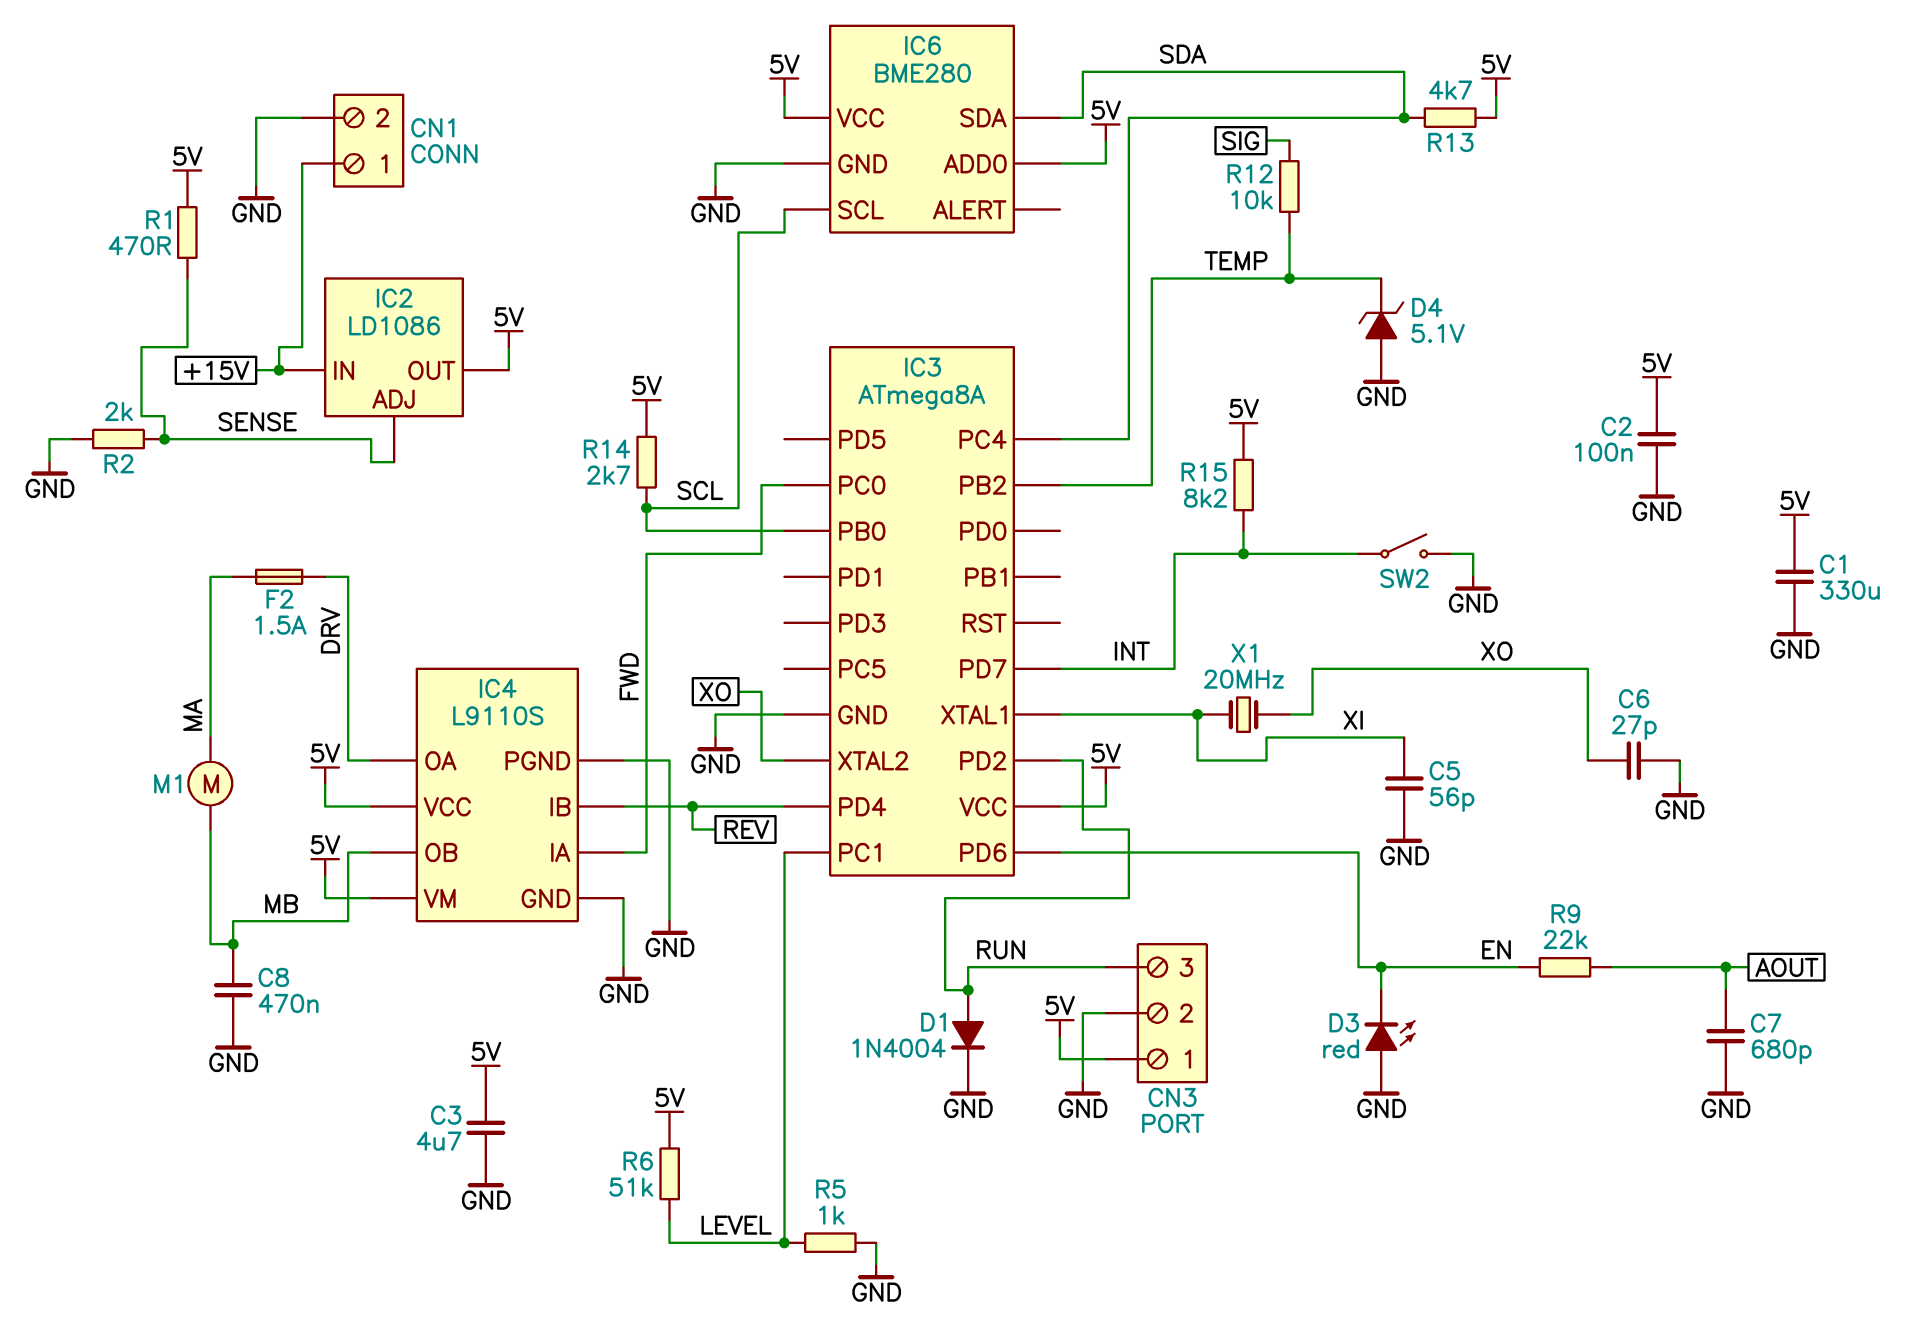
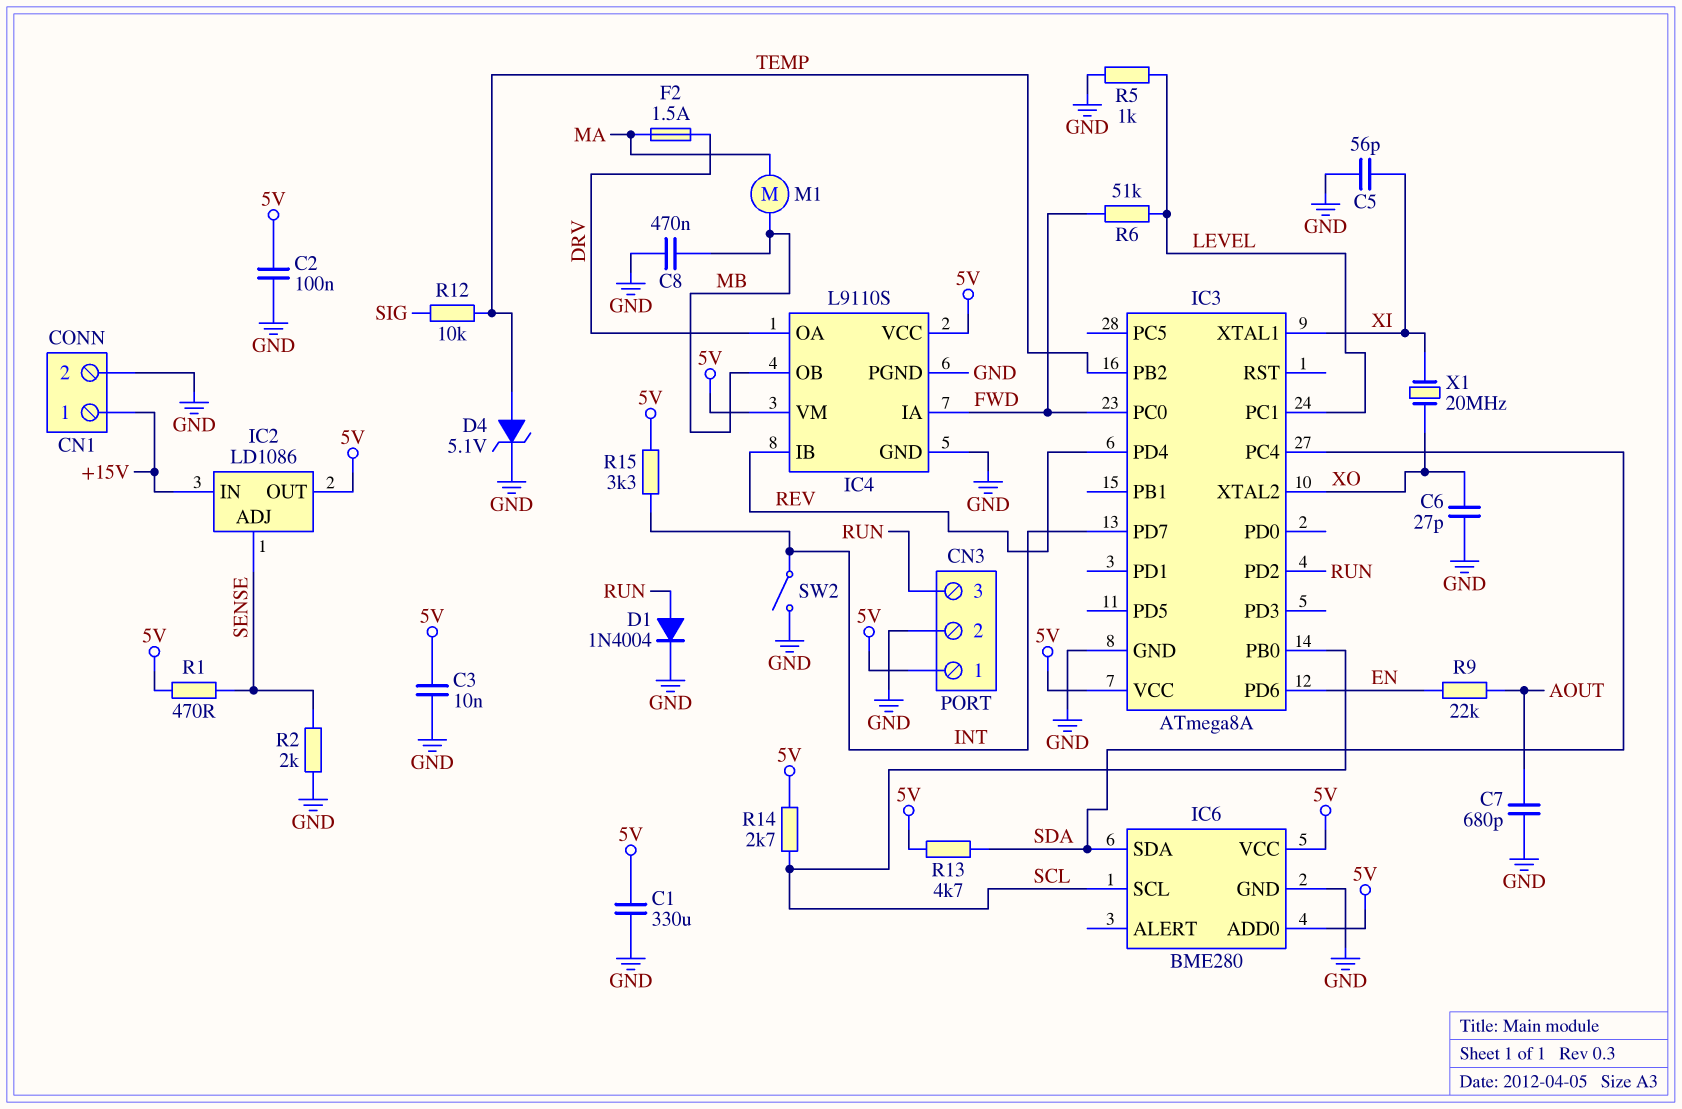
C3: 4.7uF (5V, GND) -> 10nF (5V, GND)
D3: LED red (A GND, K EN) -> none
D4: zener 5.1V (A GND, K TEMP) -> zener 5.1V (A TEMP, K GND)
R6: 51k (5V, LEVEL) -> 51k (FWD, LEVEL)
R15: 8.2k (5V, INT) -> 3.3k (5V, INT)

